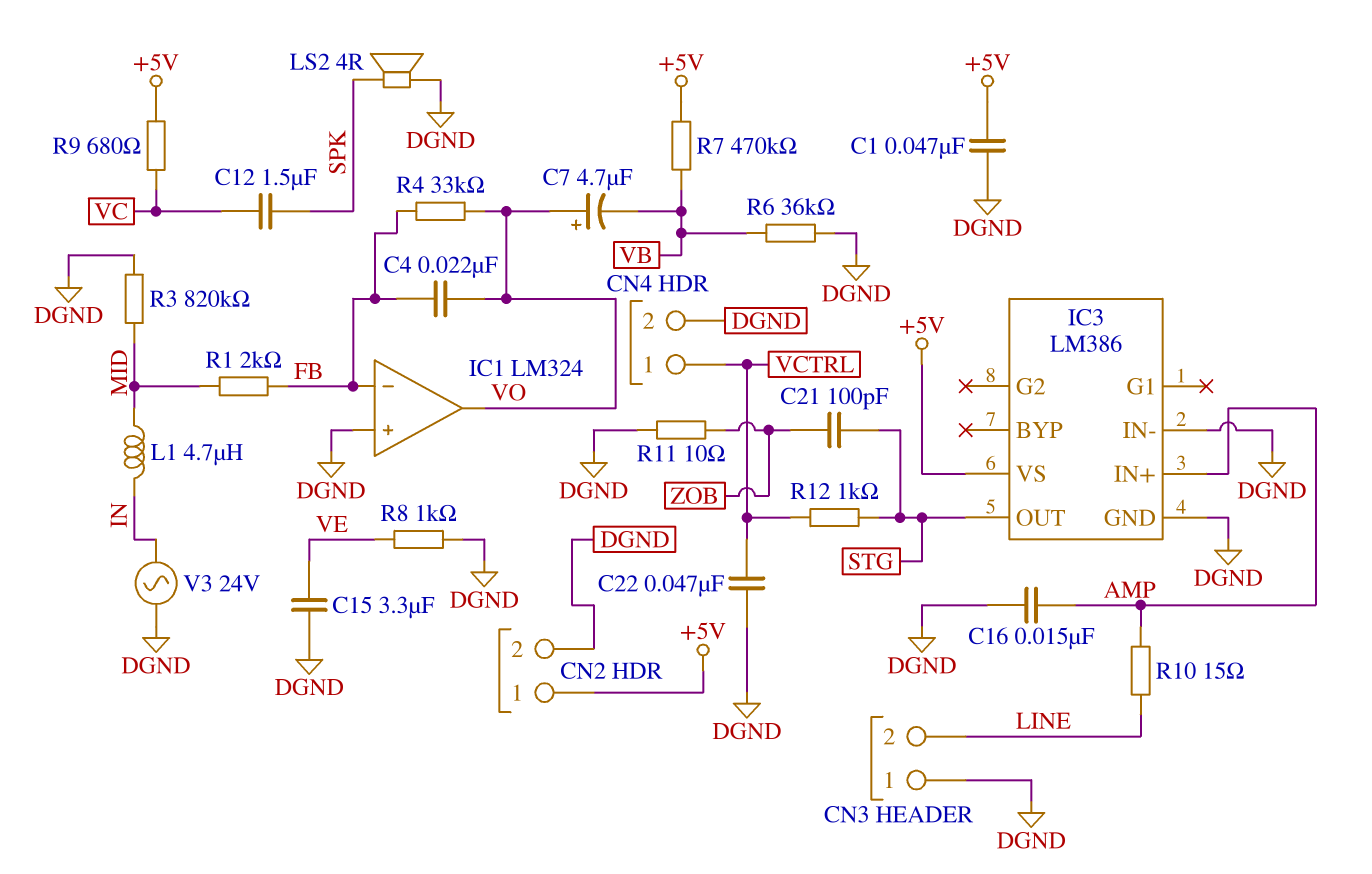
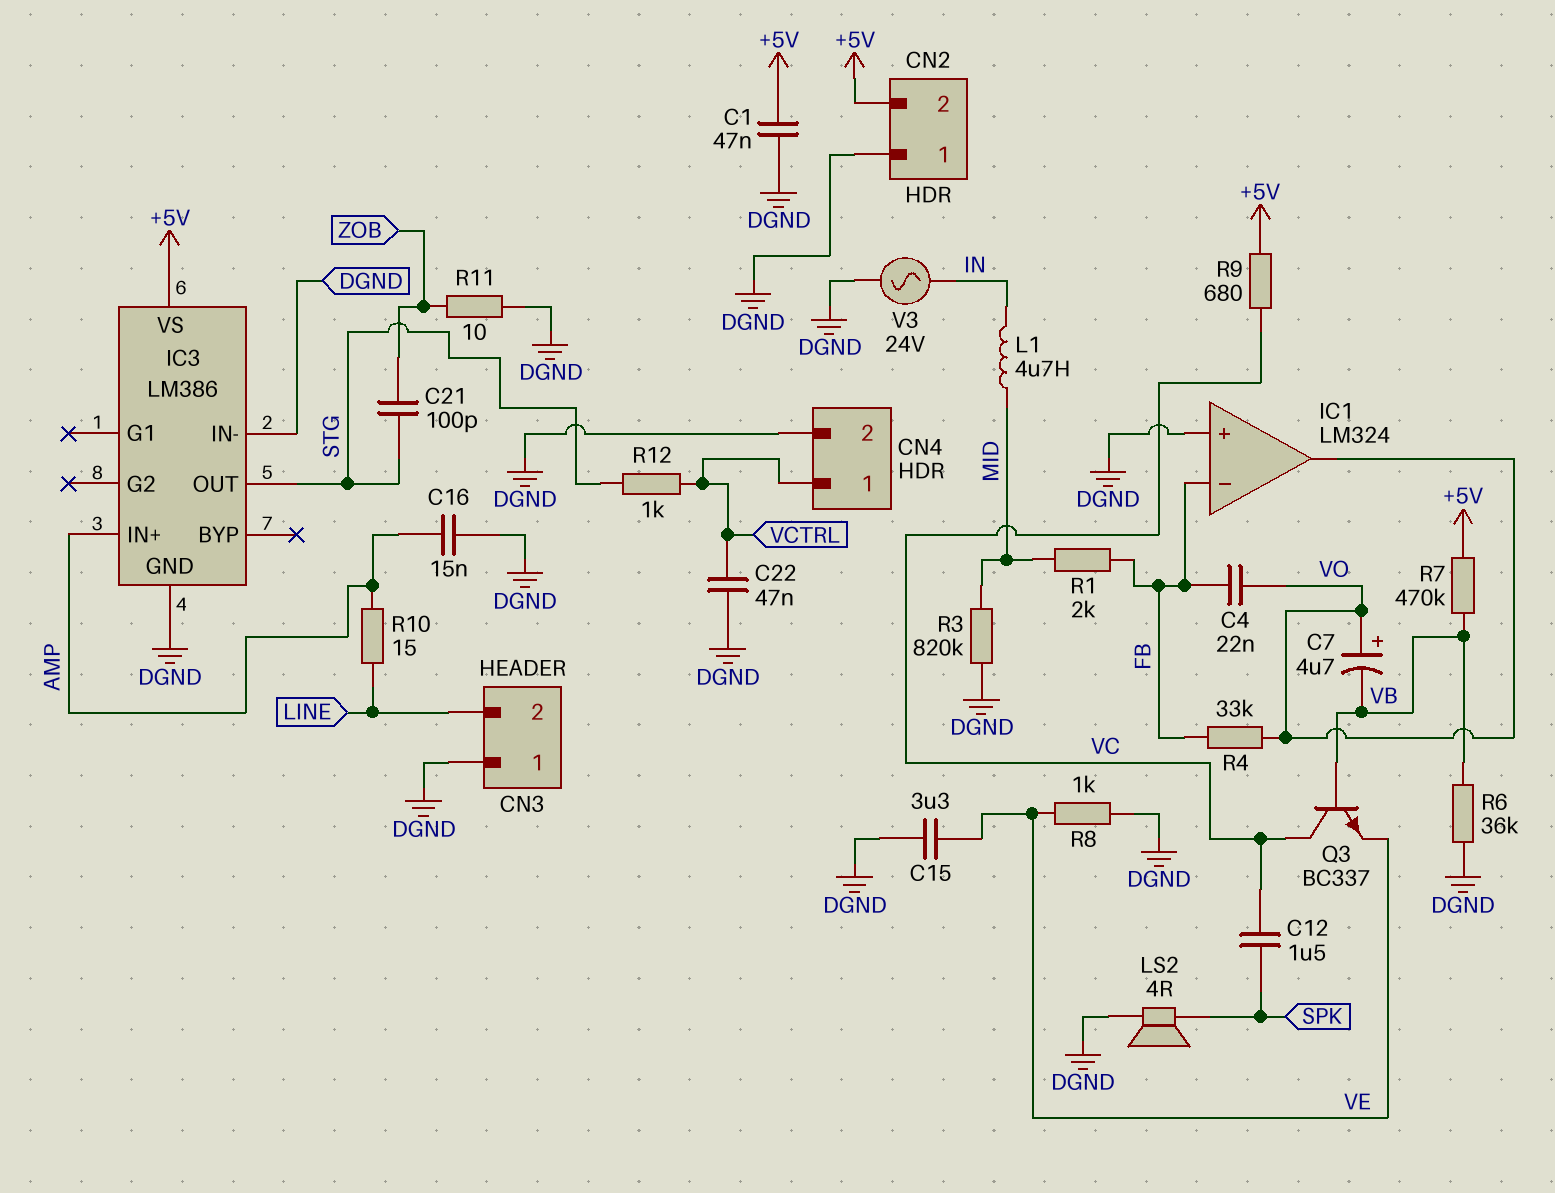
CN2 pin 1: +5V -> DGND
CN2 pin 2: DGND -> +5V
Q3: none -> NPN BC337 (B VB, C VC, E VE)

